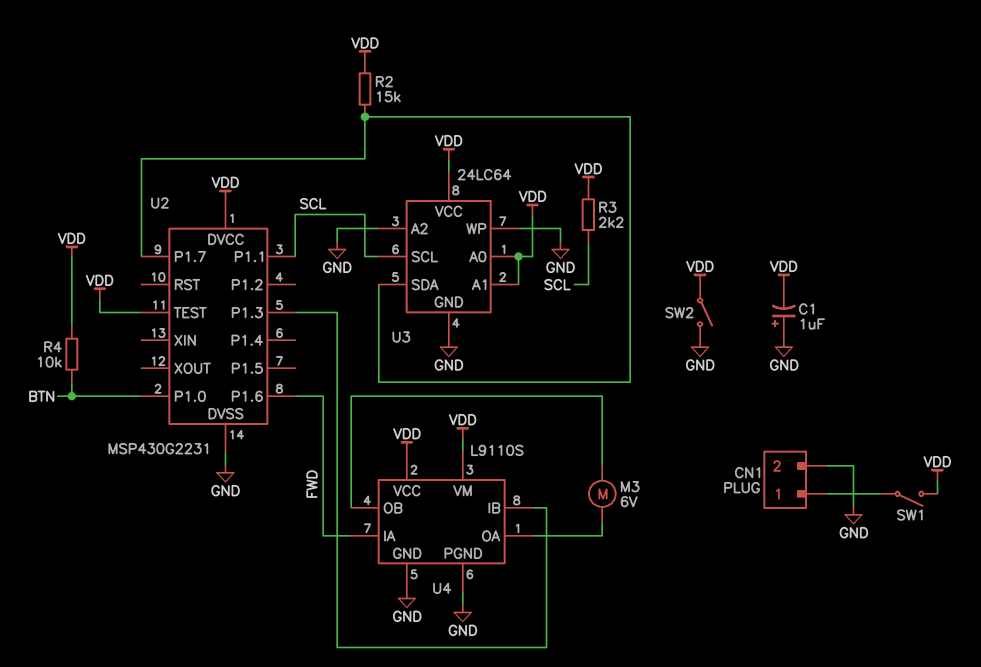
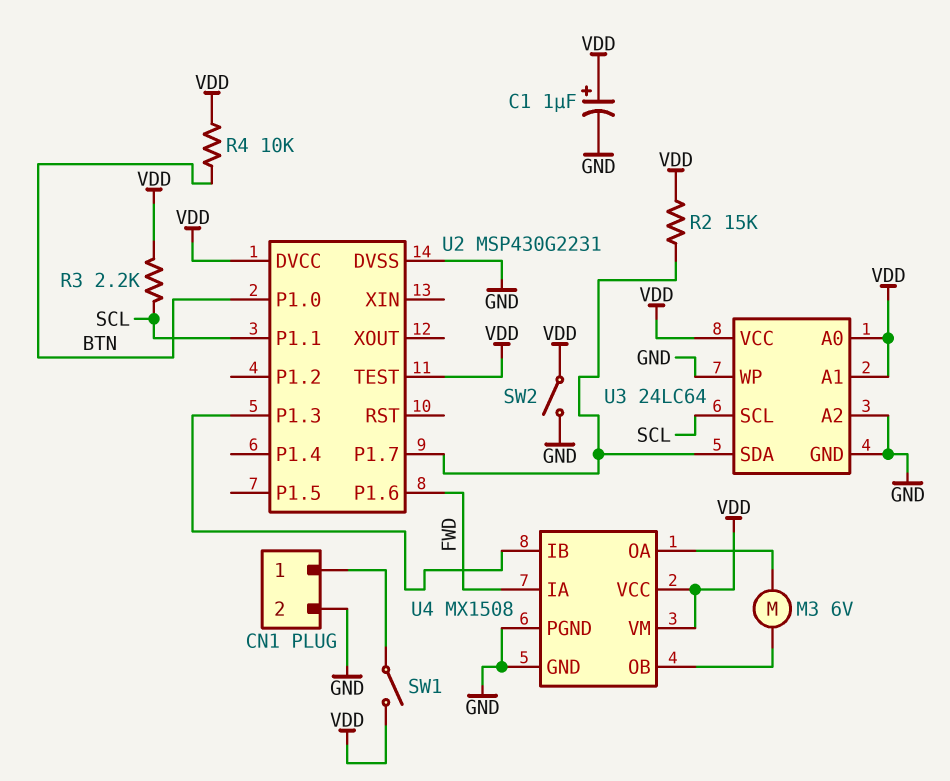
C1: 1uF (plus GND, minus VDD) -> 1uF (plus VDD, minus GND)
U4: L9110S -> MX1508

